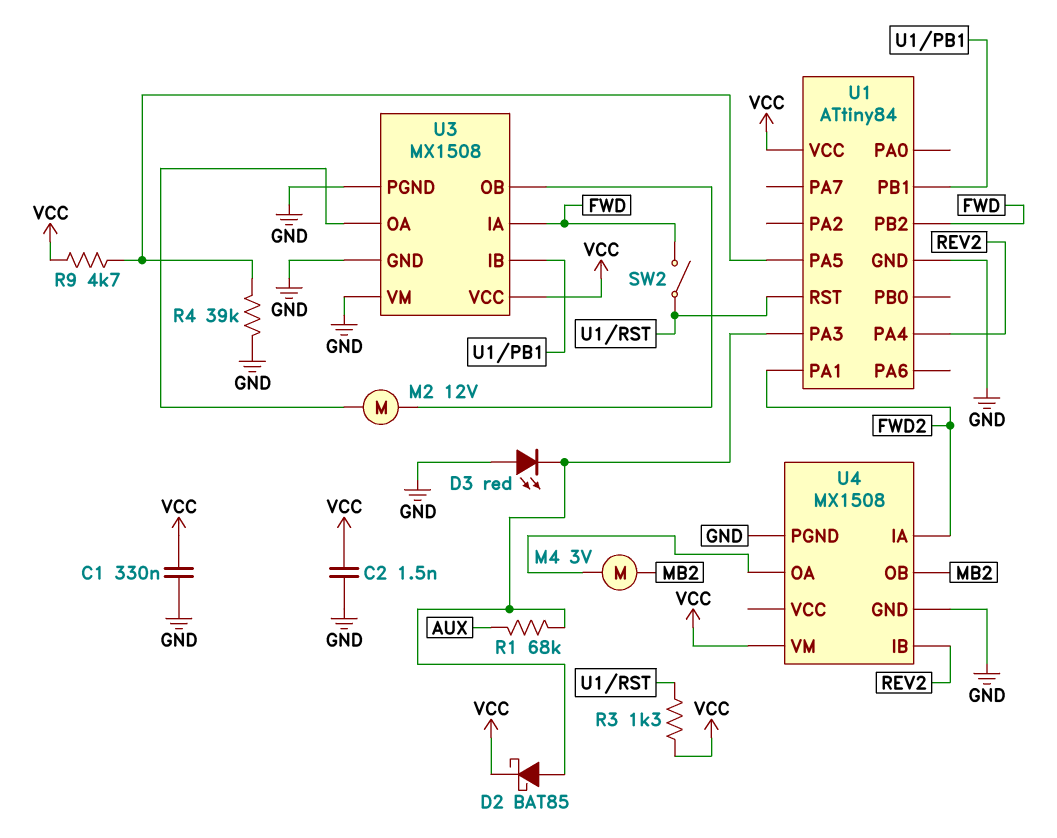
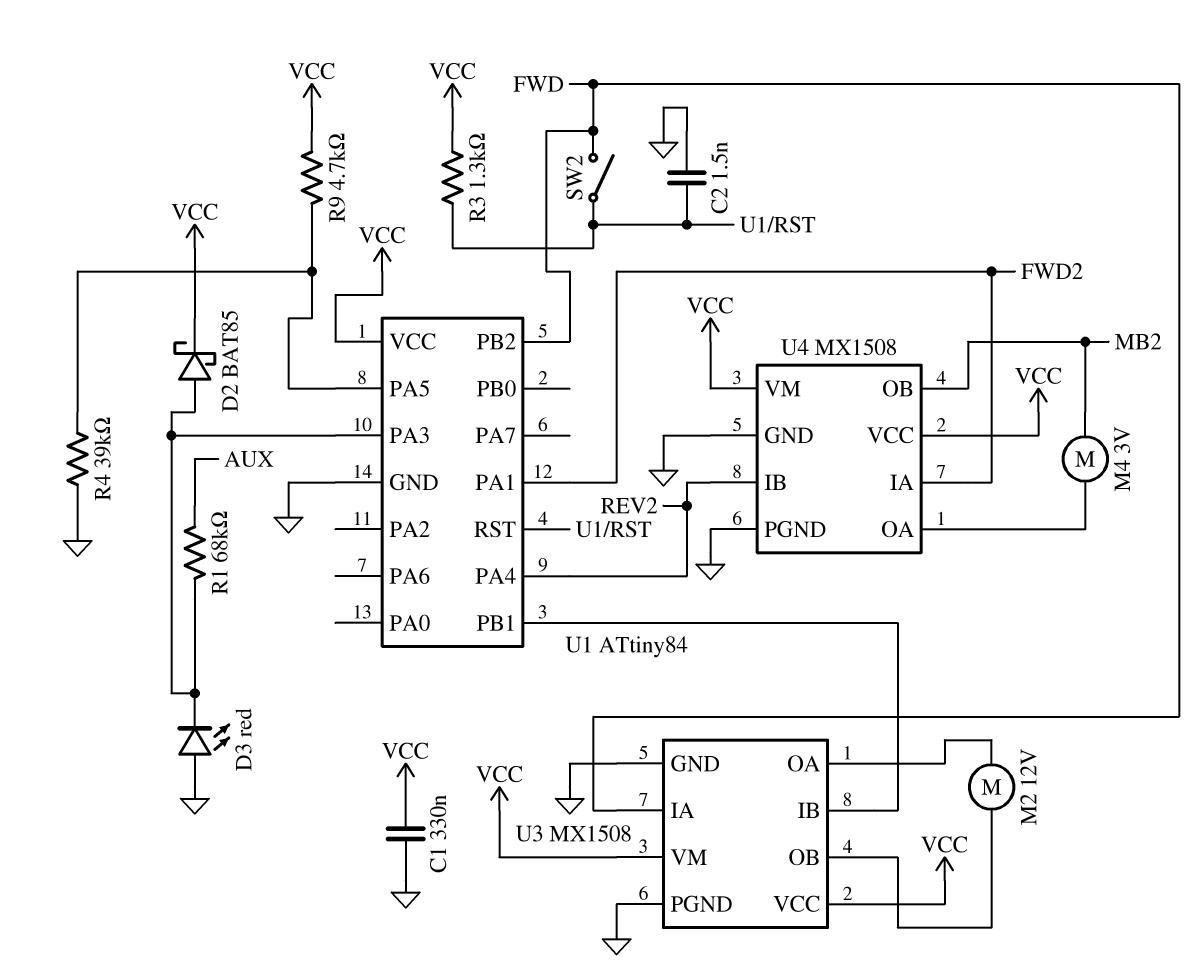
C2: 1.5nF (GND, VCC) -> 1.5nF (GND, U1/RST)
U3 pin VM: GND -> VCC
U4 pin VCC: none -> VCC

